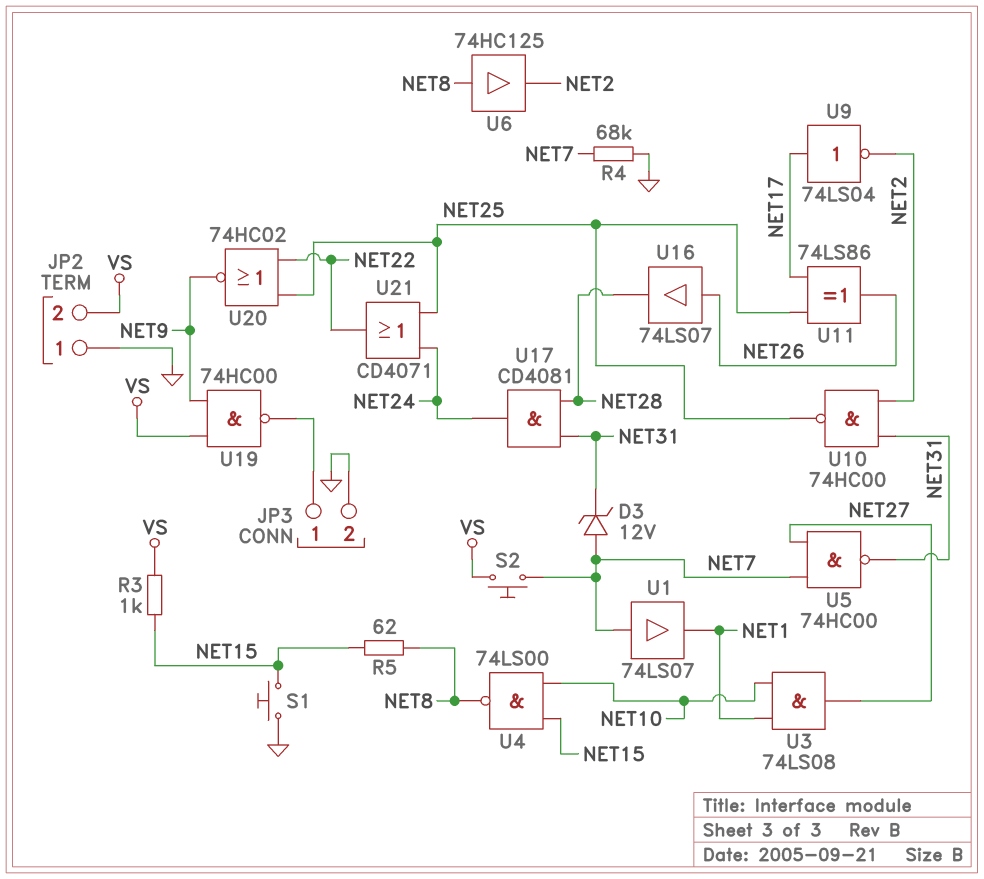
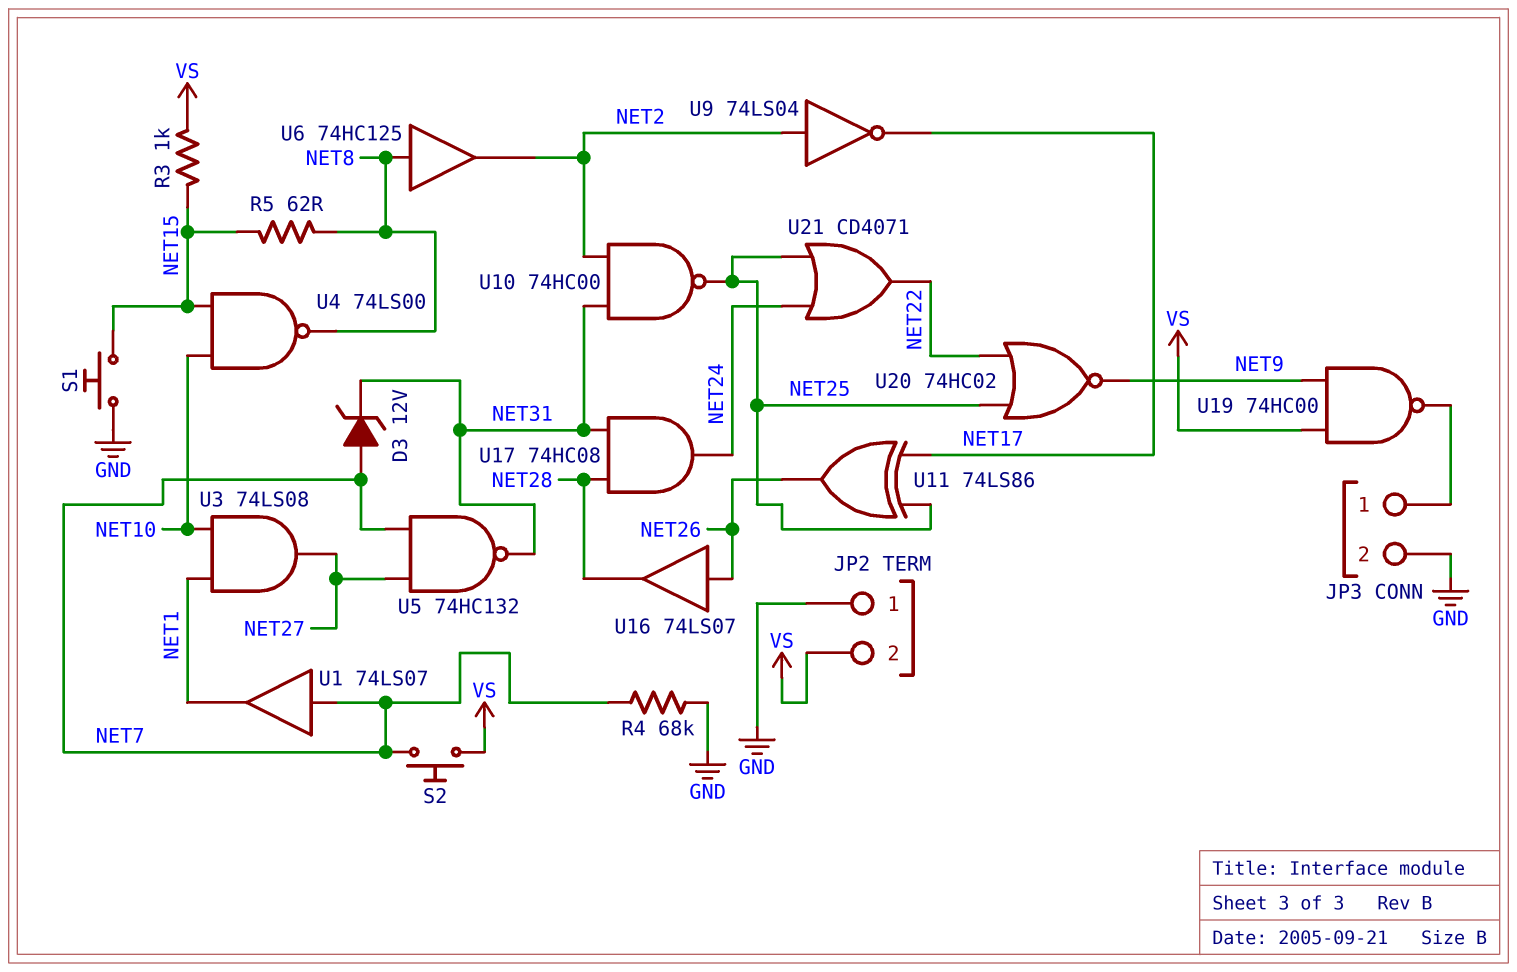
U5: NAND 74HC00 (in NET7, in NET27, out NET31) -> NAND 74HC132 (in NET7, in NET27, out NET31)
U9: NOT 74LS04 (in NET17, out NET2) -> NOT 74LS04 (in NET2, out NET17)
U17: AND CD4081 (in NET28, in NET31, out NET24) -> AND 74HC08 (in NET28, in NET31, out NET24)

